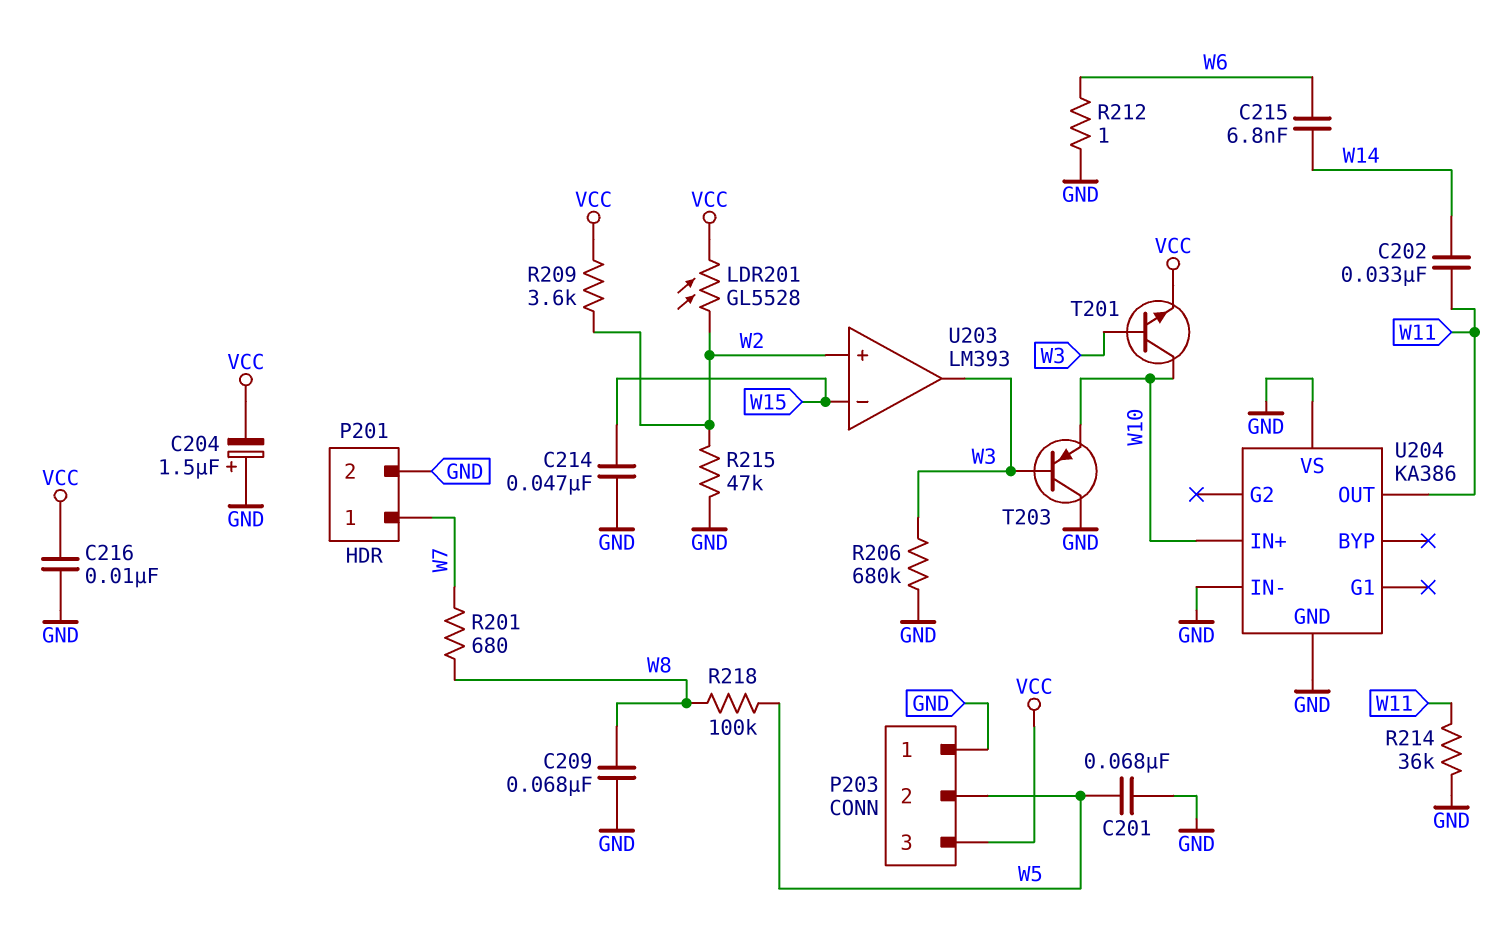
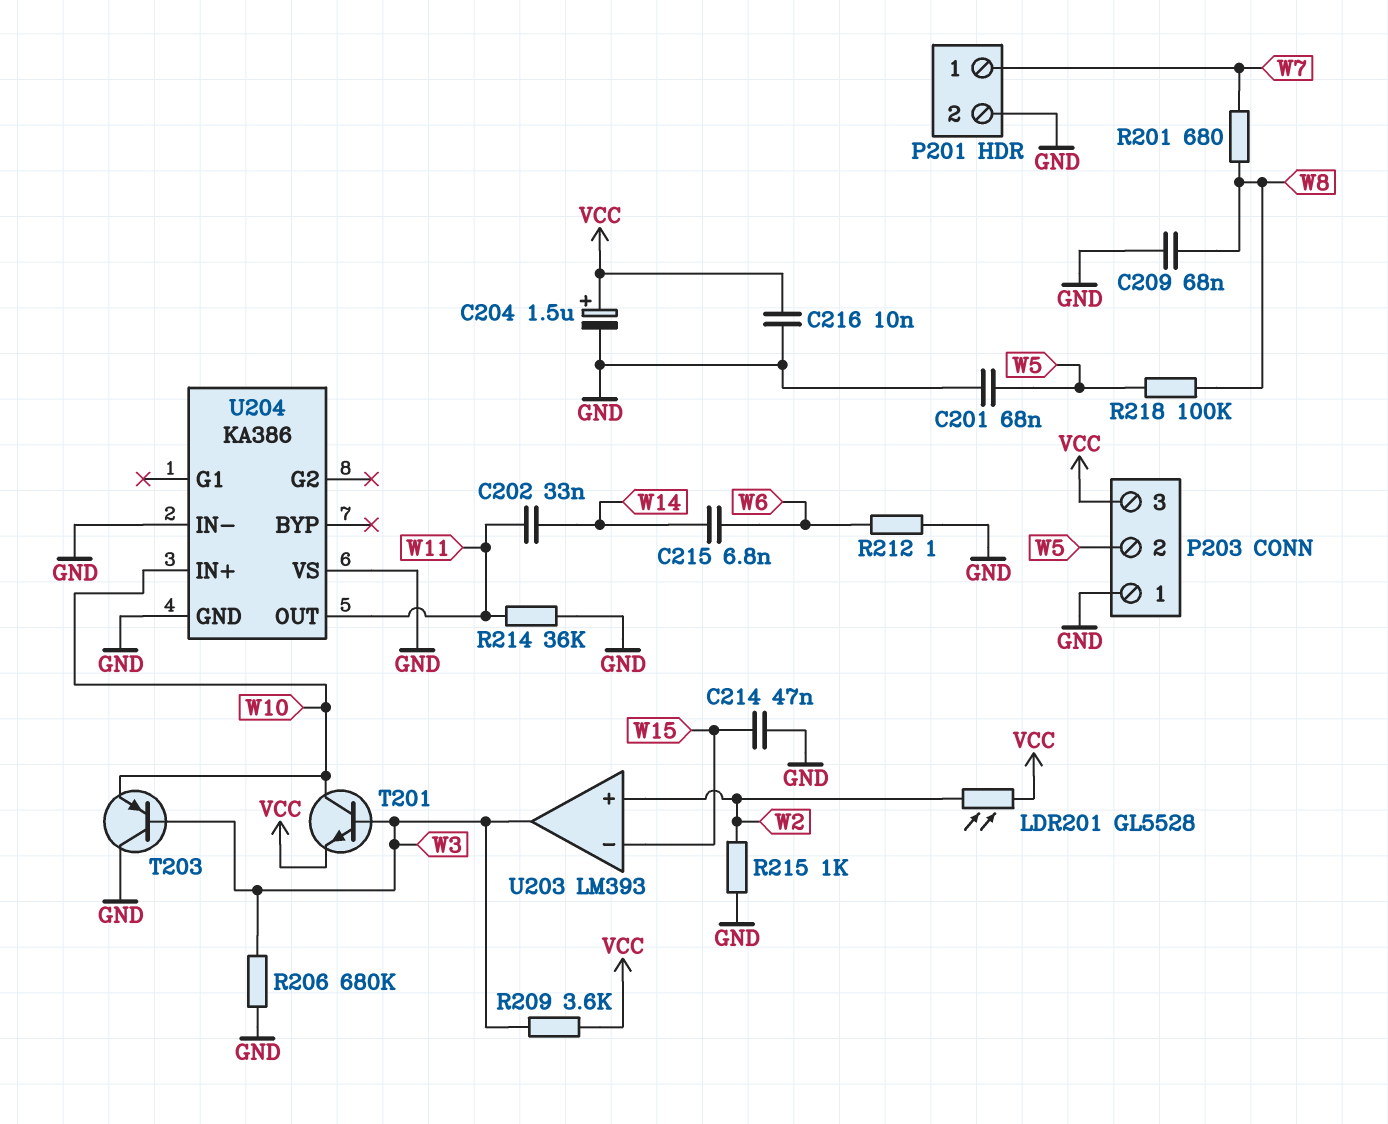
C204: 1.5uF (plus GND, minus VCC) -> 1.5uF (plus VCC, minus GND)
R209: 3.6k (VCC, W2) -> 3.6k (VCC, W3)
R215: 47k (GND, W2) -> 1k (GND, W2)

